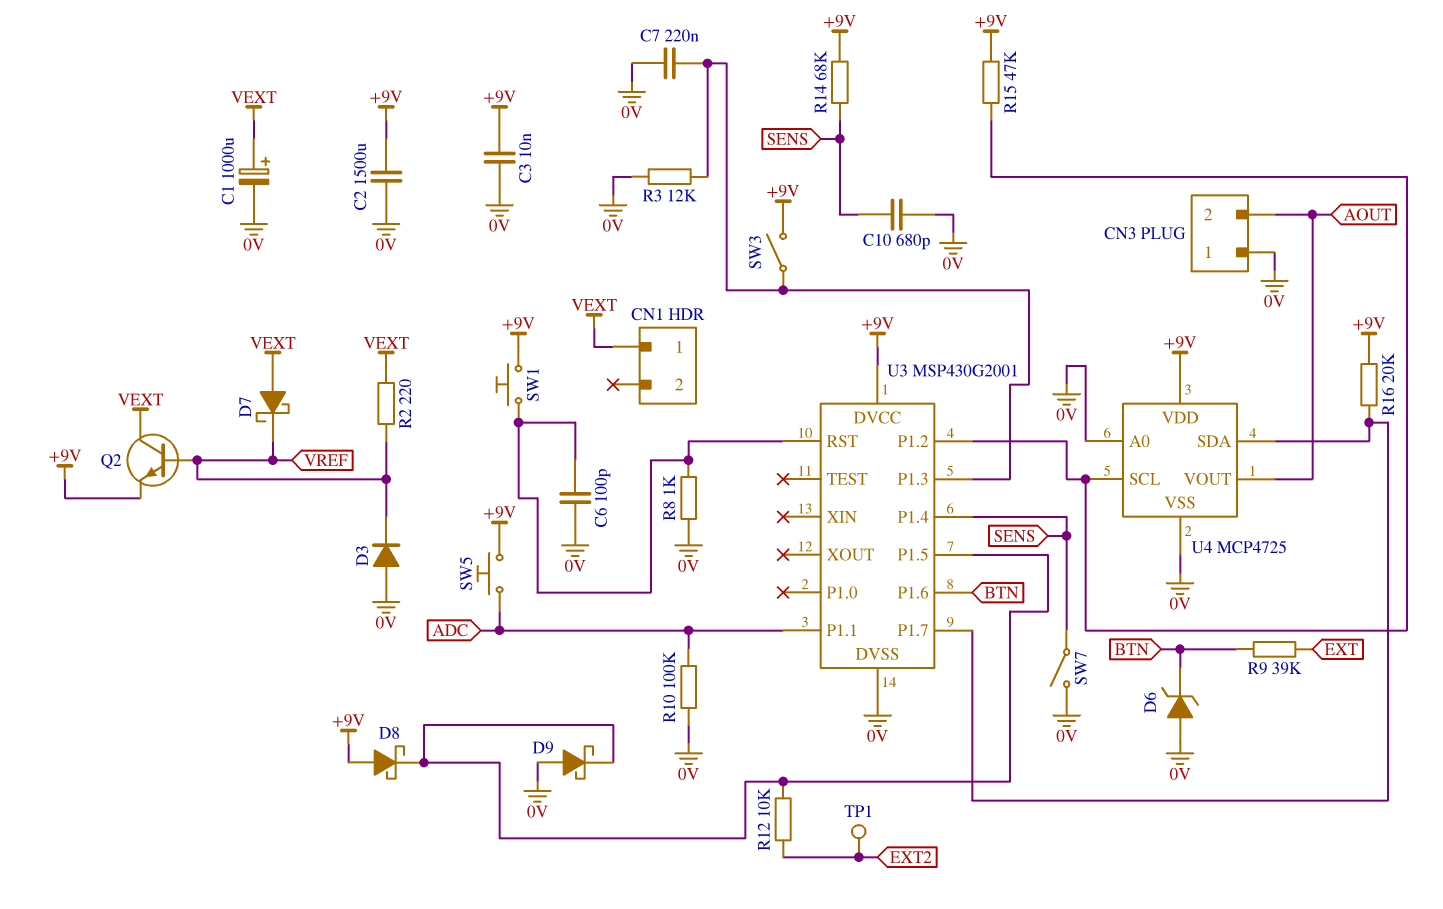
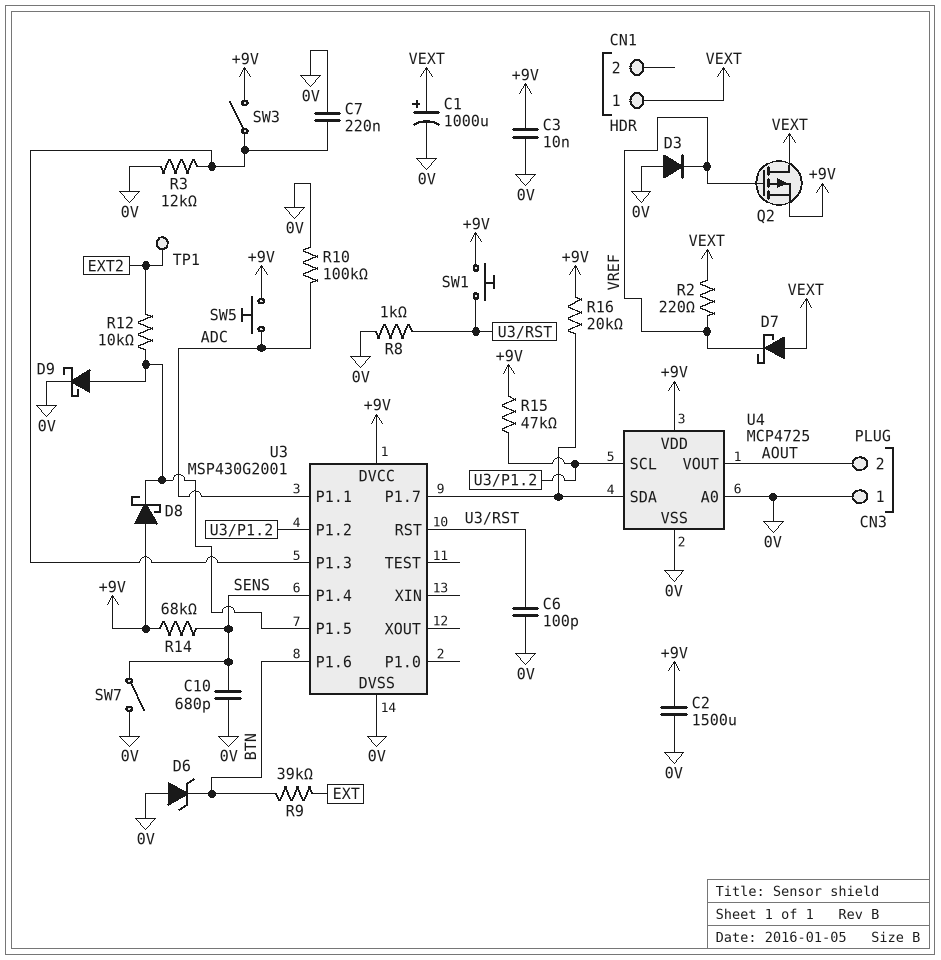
D9: schottky (A 0V, K U3/P1.5) -> schottky (A U3/P1.5, K 0V)
Q2: NPN (B VREF, C VEXT, E +9V) -> PMOS (G VREF, D VEXT, S +9V)

